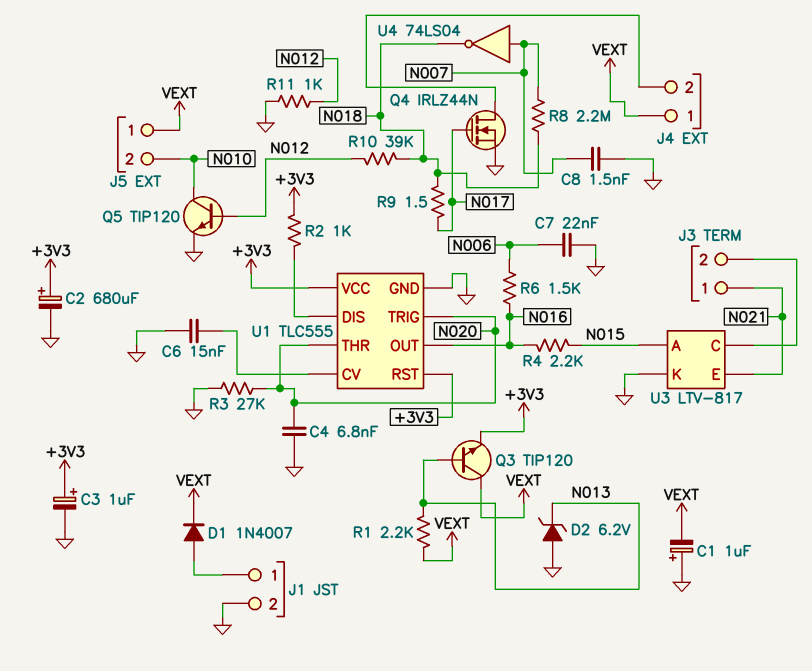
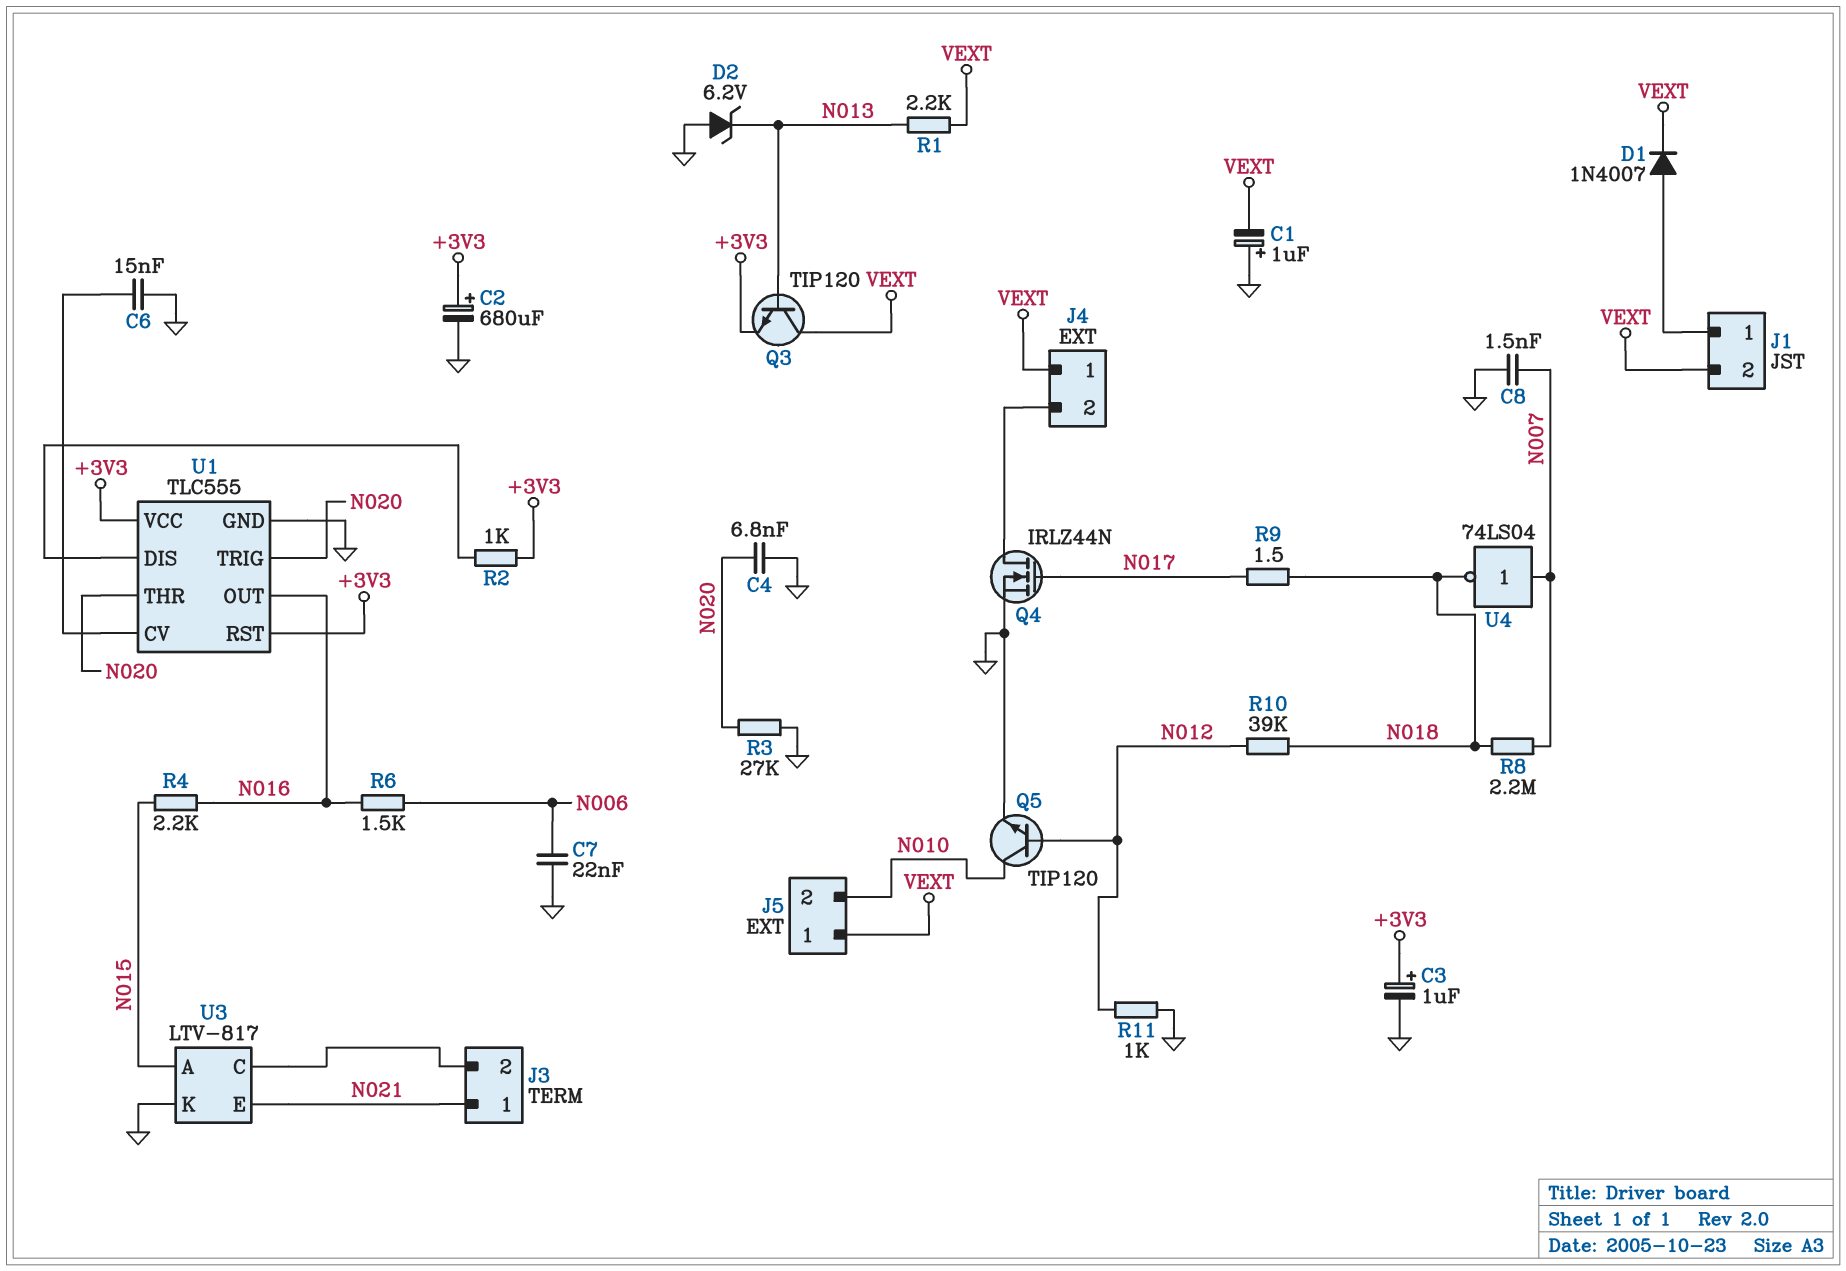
J1 pin 2: GND -> VEXT

